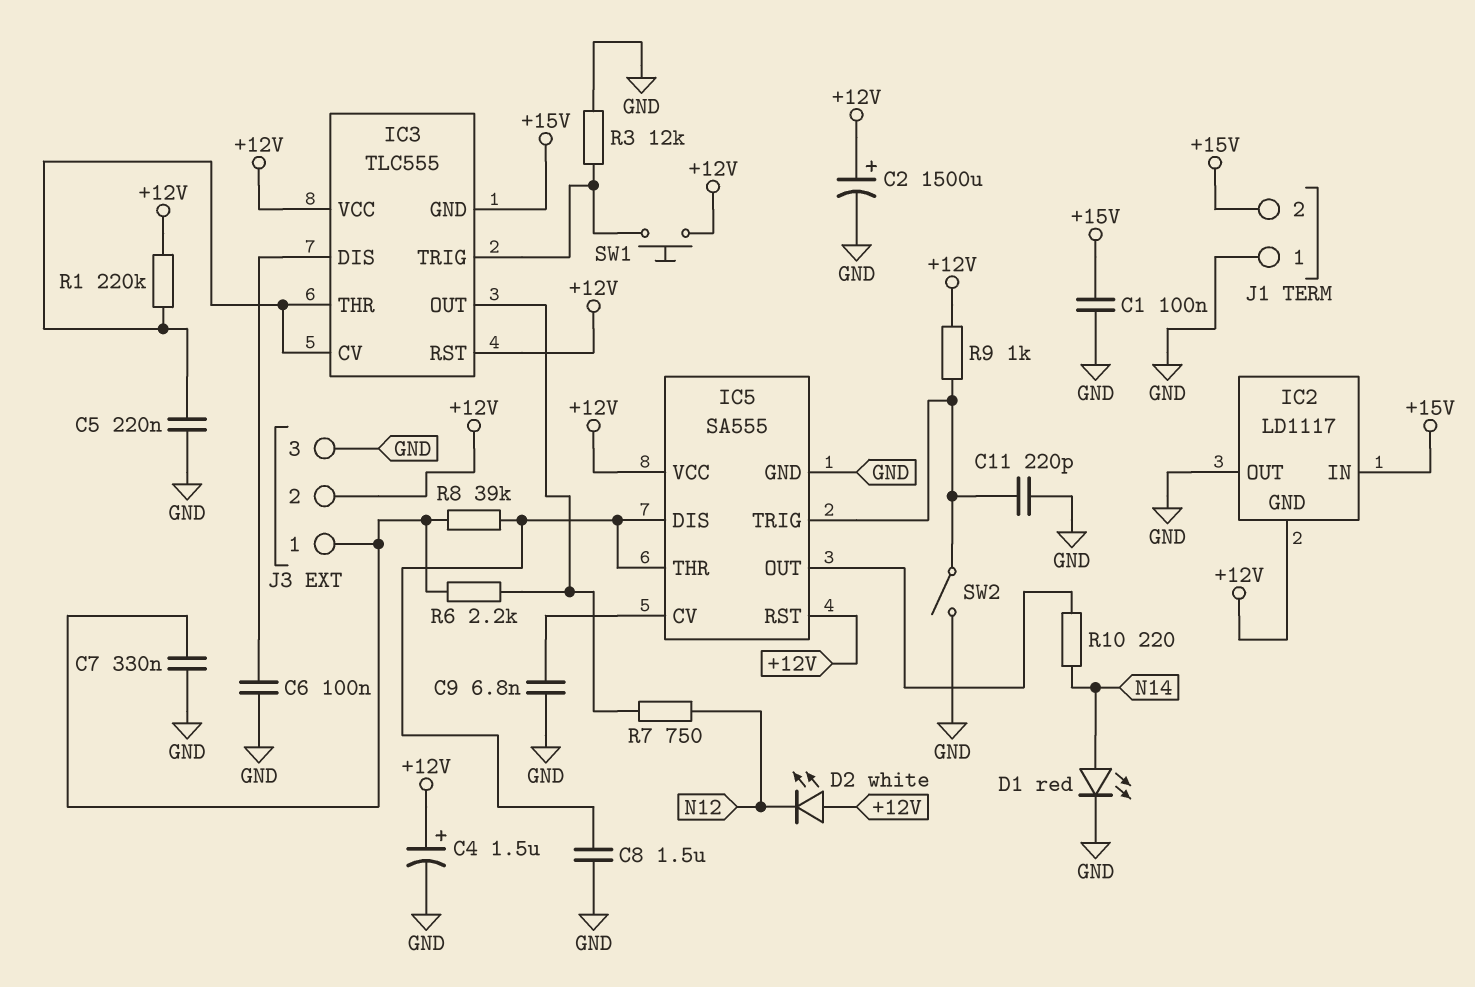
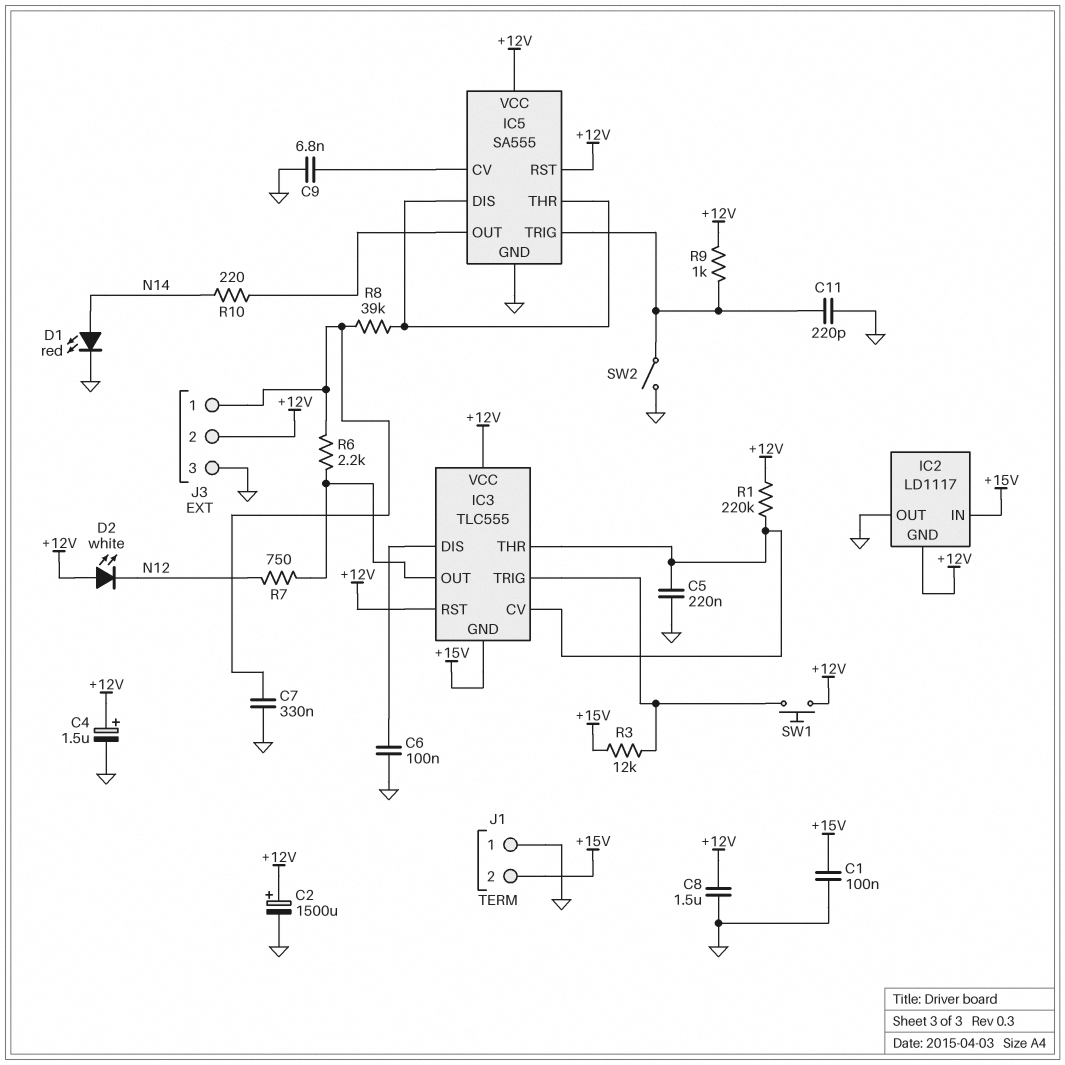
C8: 1.5uF (GND, IC5/DIS) -> 1.5uF (+12V, GND)
R3: 12k (GND, IC3/TRIG) -> 12k (+15V, IC3/TRIG)

